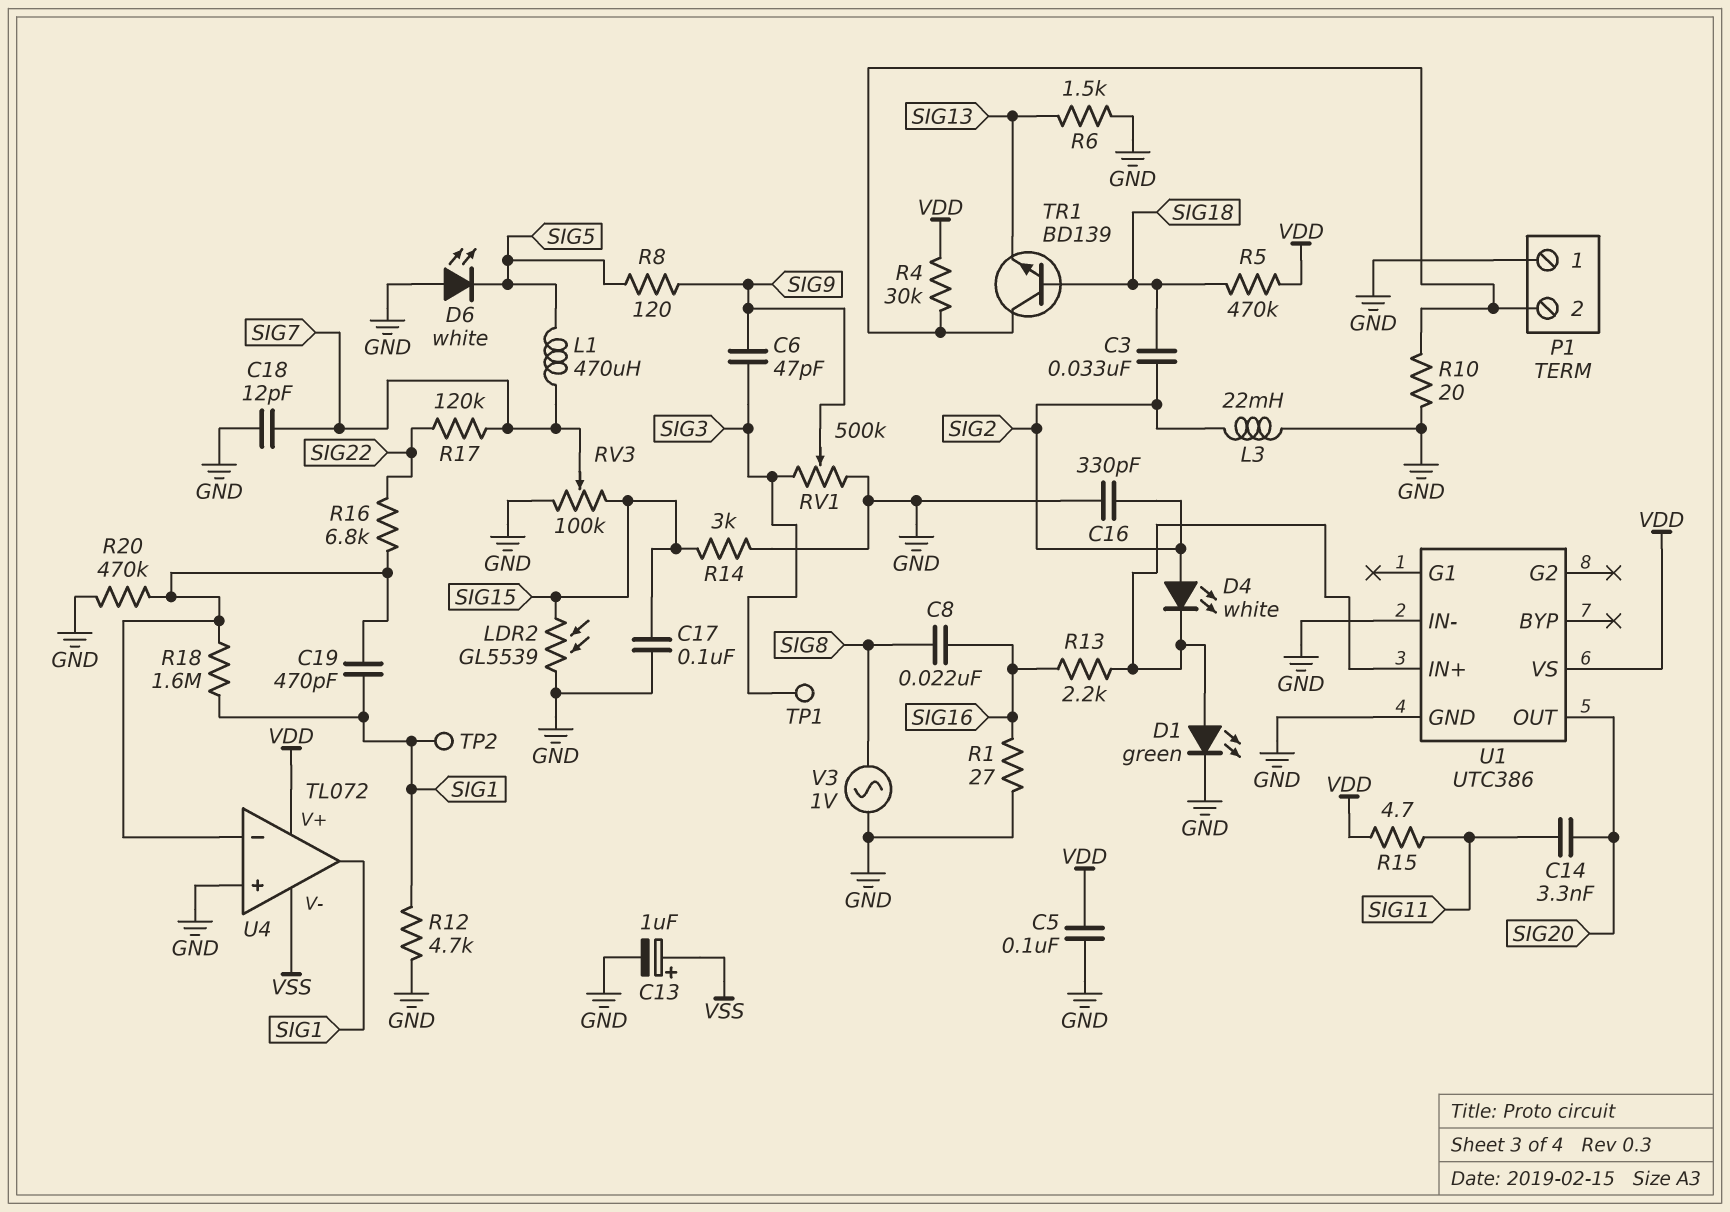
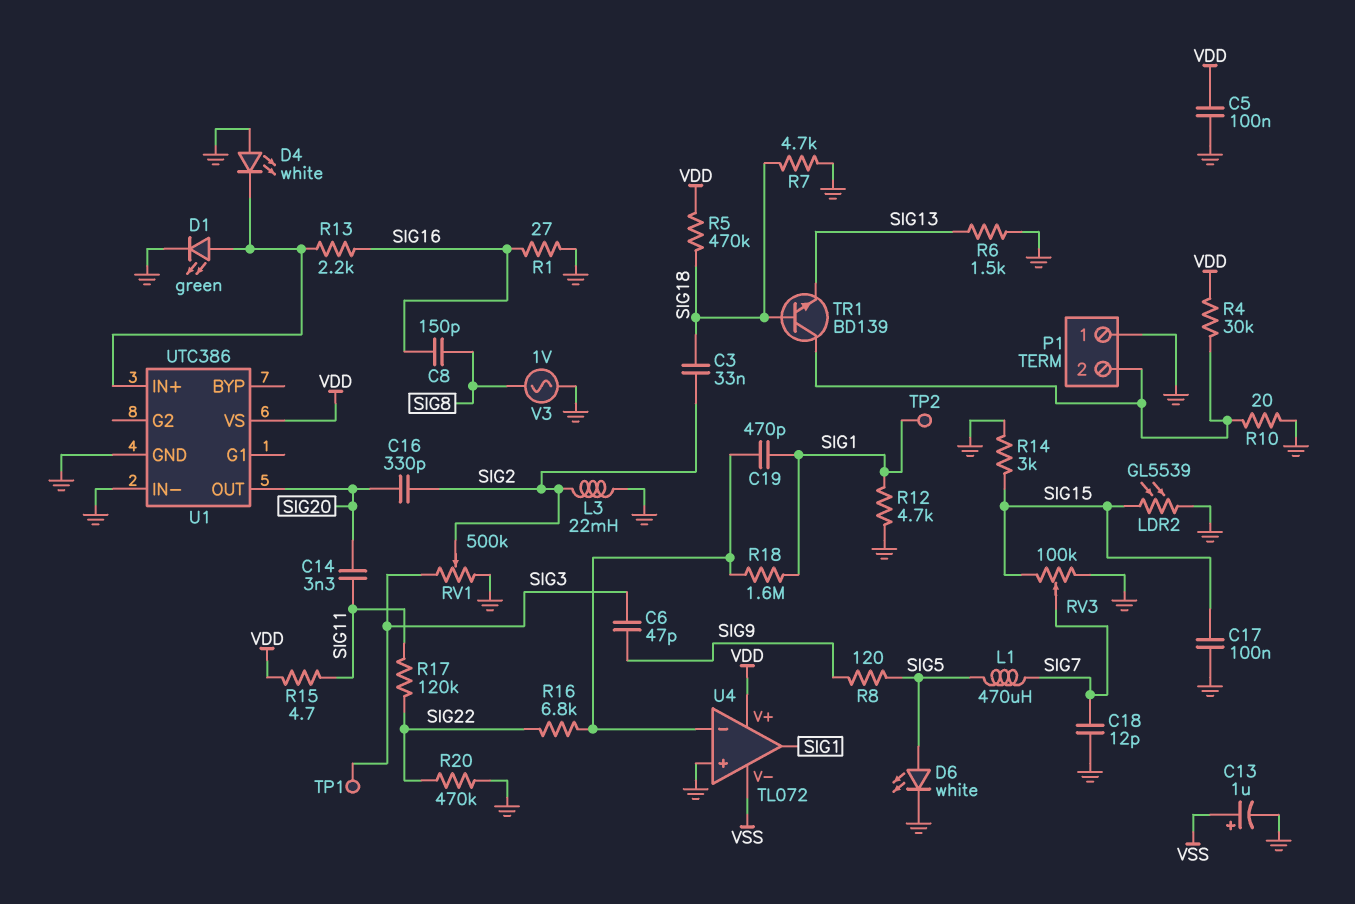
C8: 22nF (SIG8, SIG16) -> 150pF (SIG8, SIG16)
C16: 330pF (GND, SIG2) -> 330pF (SIG2, SIG20)
D4: LED white (A SIG2, K U1/IN+) -> LED white (A GND, K U1/IN+)
D6: LED white (A GND, K SIG5) -> LED white (A SIG5, K GND)
R7: none -> 4.7k (GND, SIG18)
R17: 120k (SIG7, SIG22) -> 120k (SIG11, SIG22)
R20: 470k (GND, U4/in-) -> 470k (GND, SIG22)
RV1: 500k (GND, SIG3, wiper SIG9) -> 500k (GND, SIG3, wiper SIG2)

